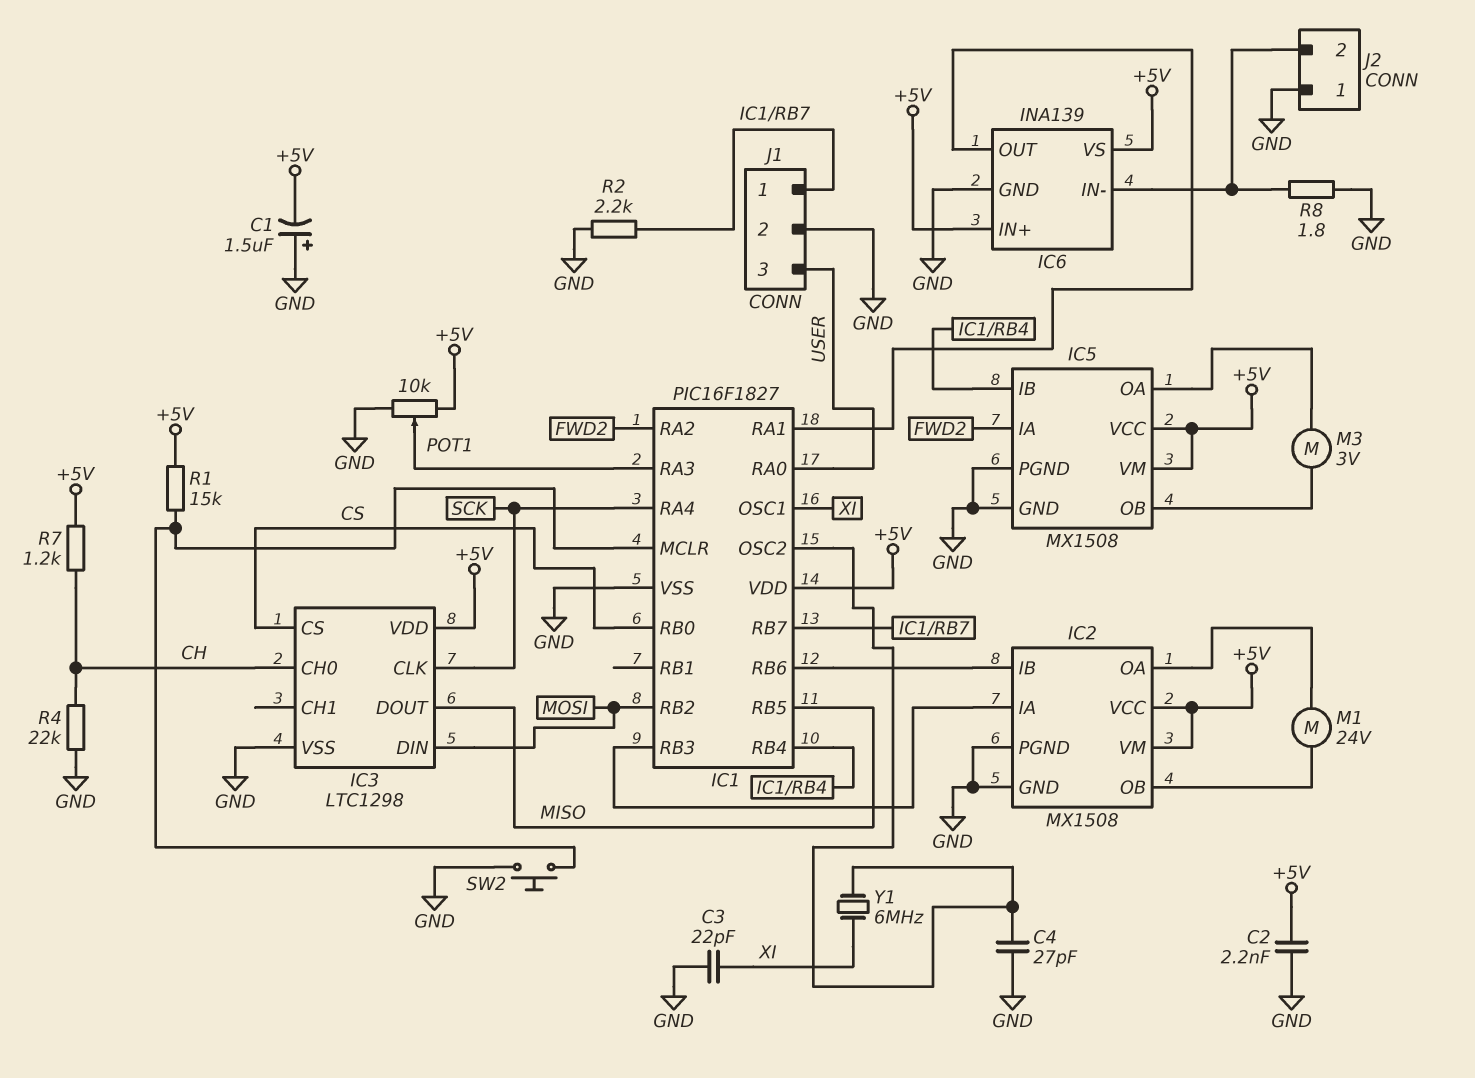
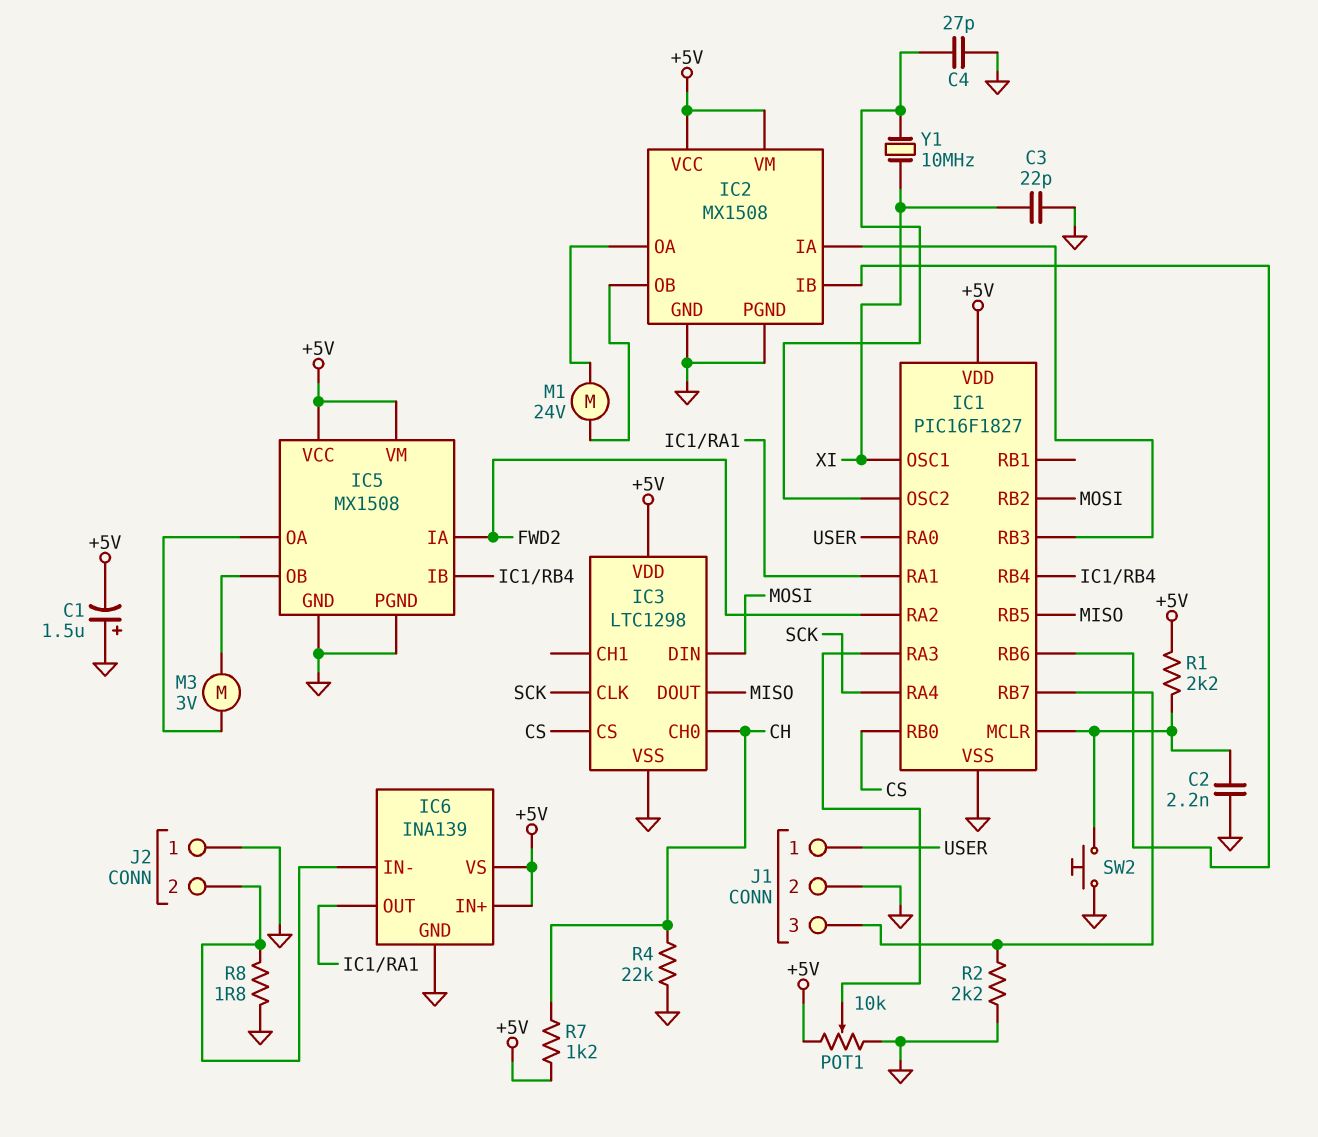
C2: 2.2nF (+5V, GND) -> 2.2nF (GND, IC1/MCLR)
J1 pin 1: IC1/RB7 -> USER
J1 pin 3: USER -> IC1/RB7
R1: 15k (+5V, IC1/MCLR) -> 2.2k (+5V, IC1/MCLR)
Y1: 6MHz (IC1/OSC2, XI) -> 10MHz (IC1/OSC2, XI)

